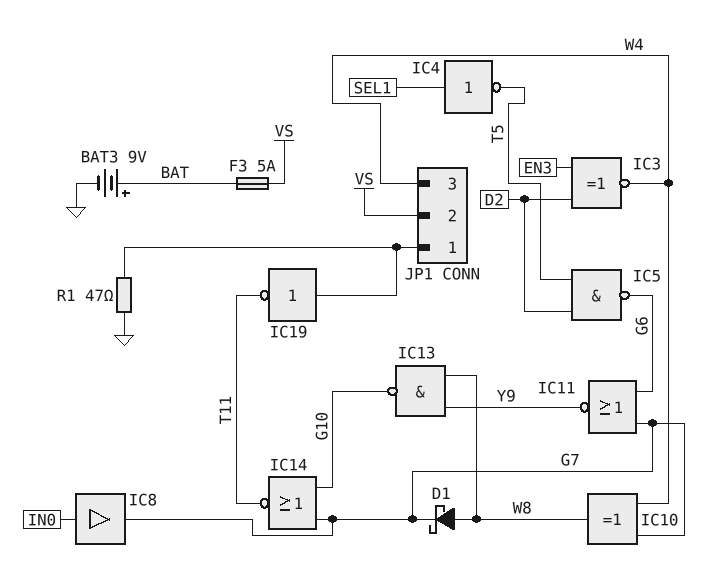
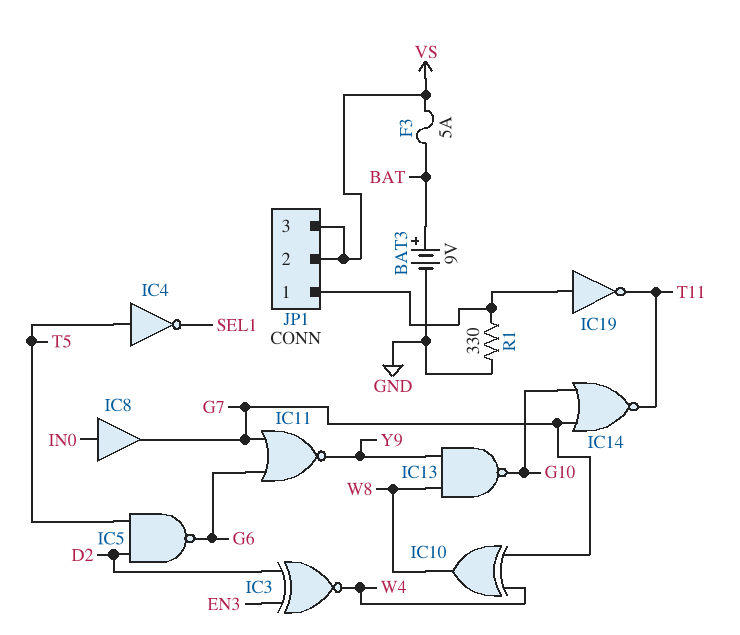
D1: schottky (A W8, K G7) -> none
IC4: NOT (in SEL1, out T5) -> NOT (in T5, out SEL1)
JP1 pin 3: W4 -> VS
R1: 47 (GND, JP1/1) -> 330 (GND, JP1/1)

